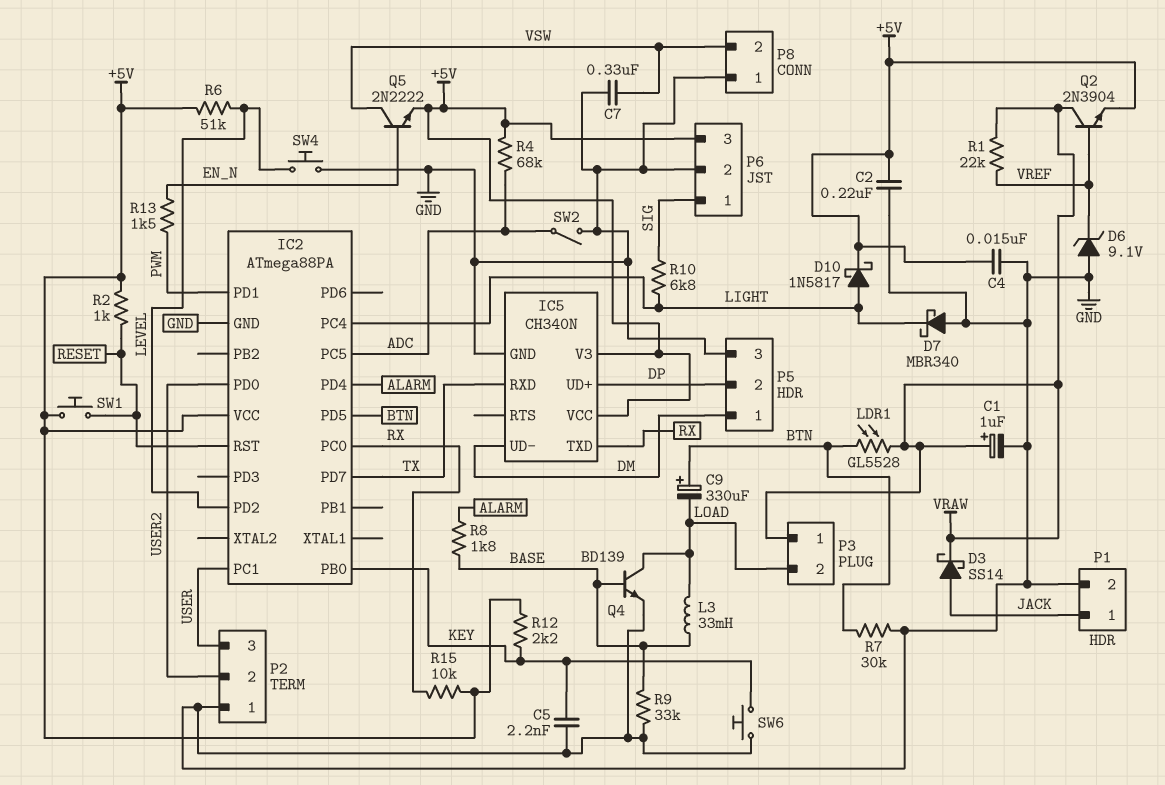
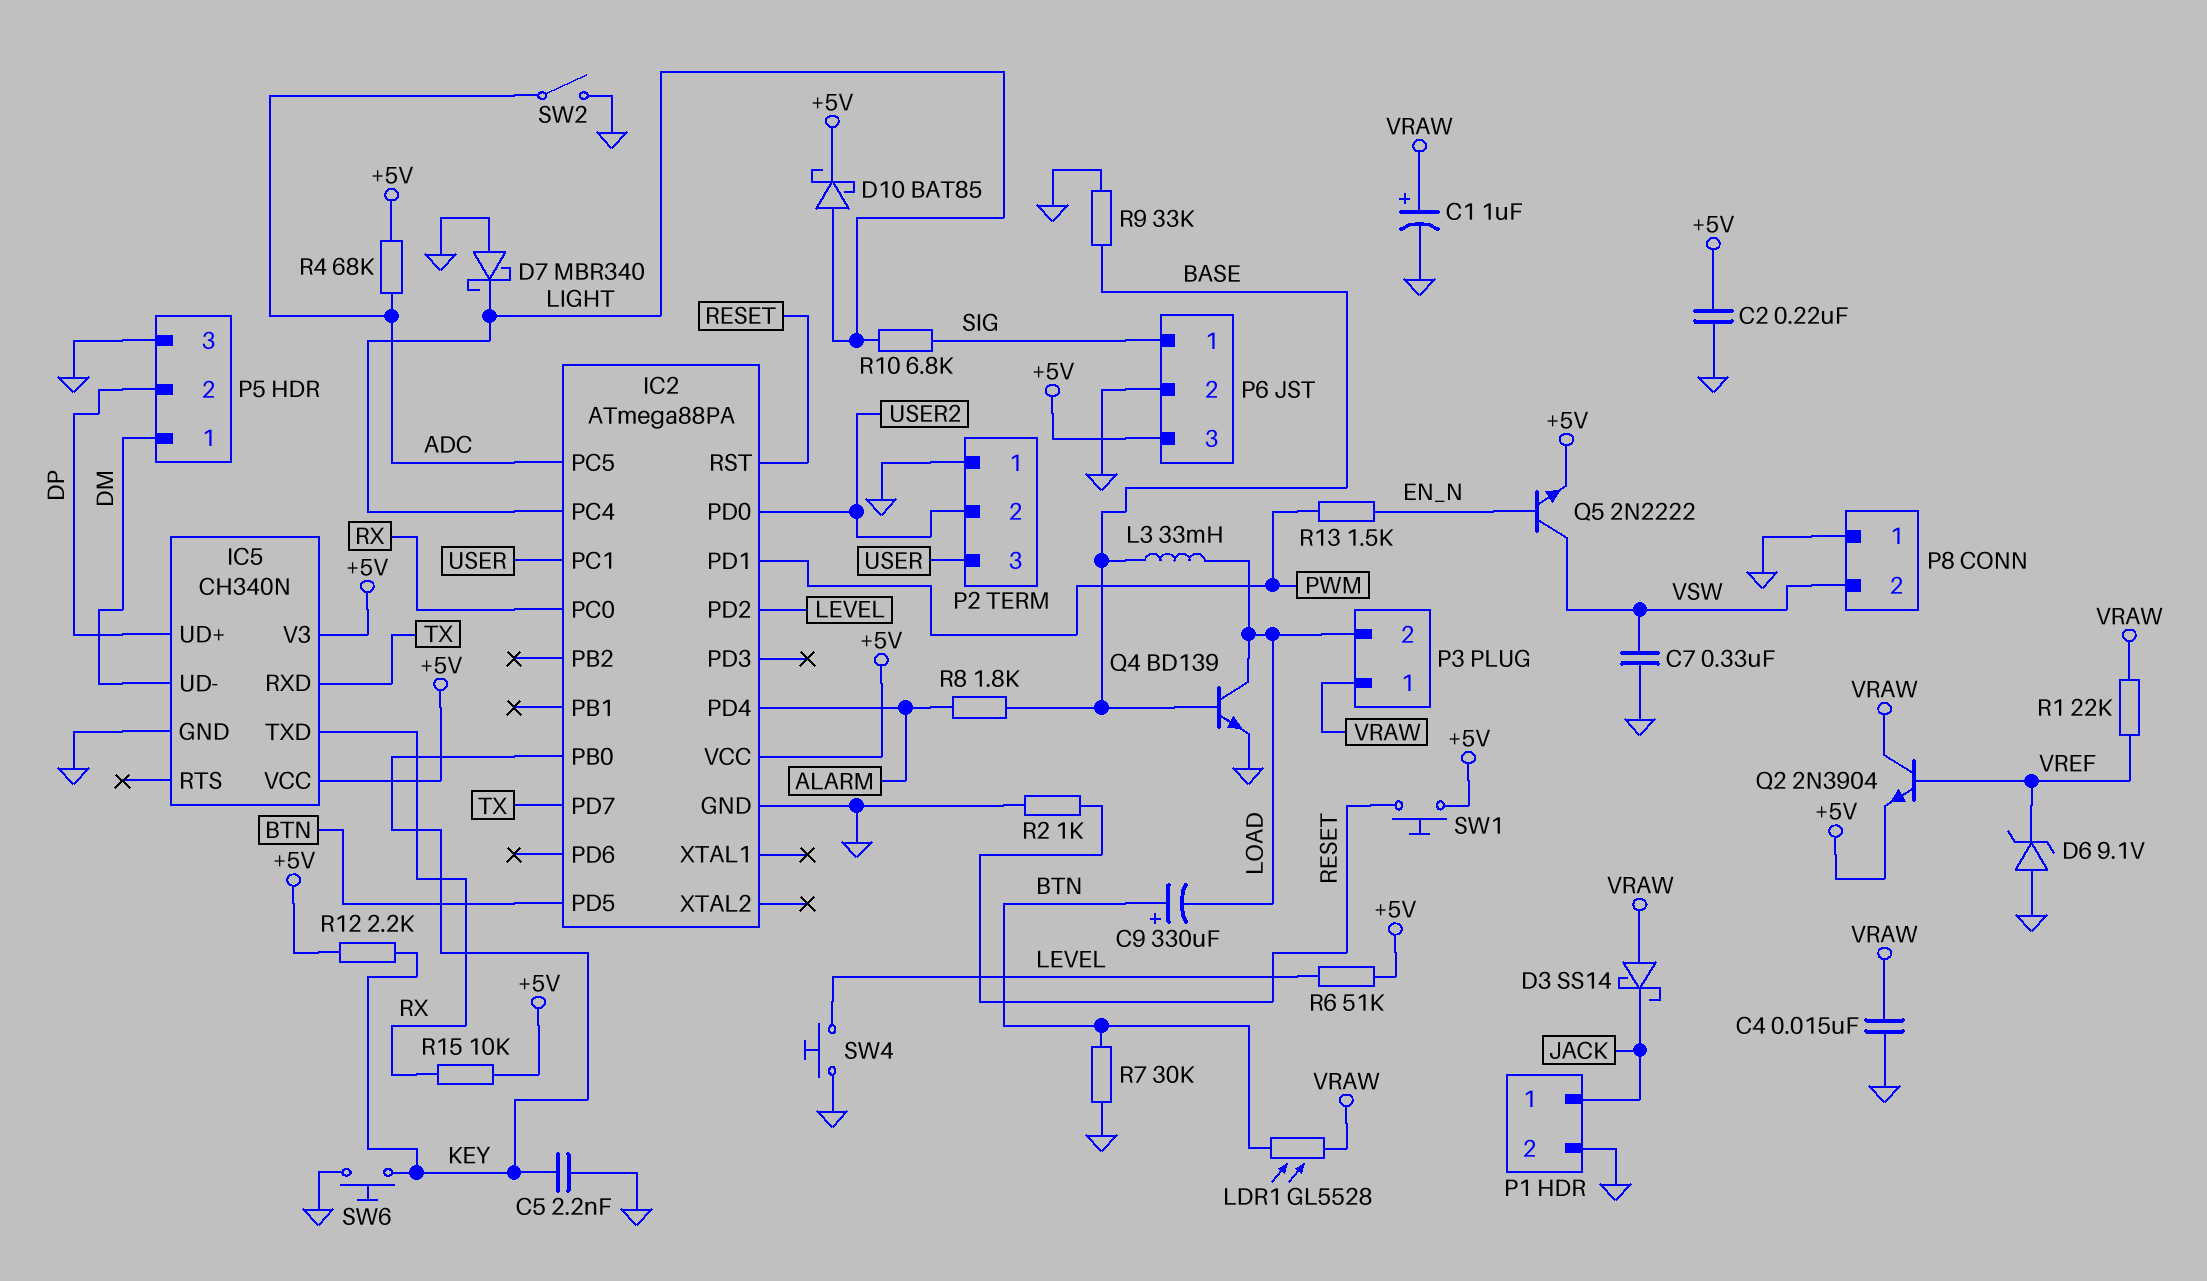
C4: 15nF (+5V, GND) -> 15nF (GND, VRAW)
D3: schottky SS14 (A JACK, K VRAW) -> schottky SS14 (A VRAW, K JACK)
D10: schottky 1N5817 (A LIGHT, K +5V) -> schottky BAT85 (A LIGHT, K +5V)
R2: 1k (+5V, RESET) -> 1k (GND, RESET)

